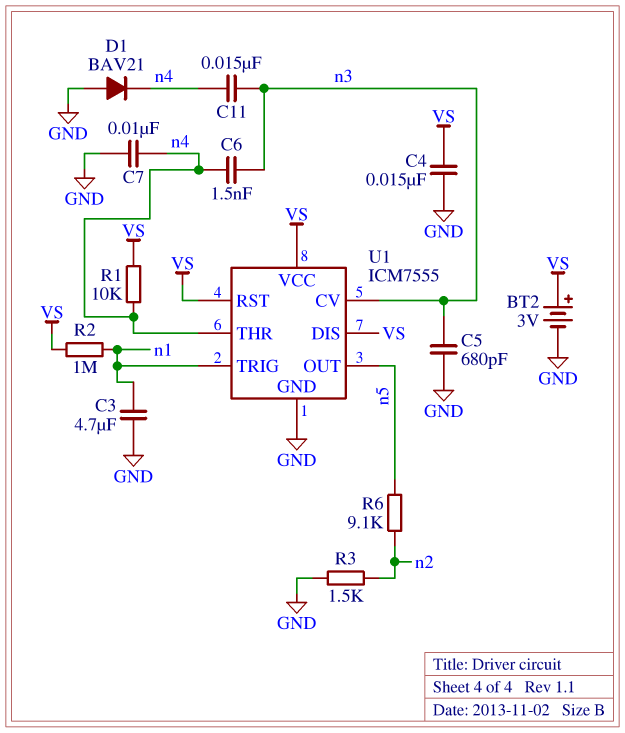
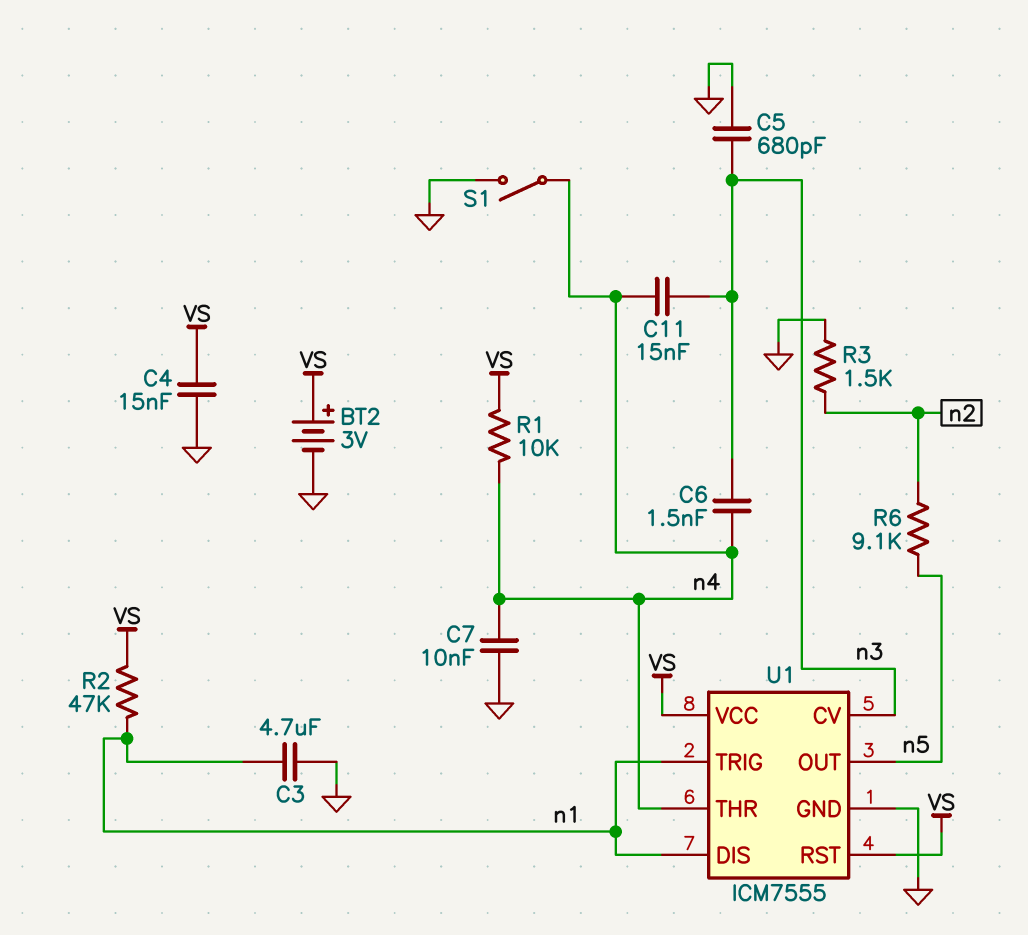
D1: diode BAV21 (A GND, K n4) -> none
R2: 1M (VS, n1) -> 47k (VS, n1)
S1: none -> switch (GND, n4)
U1 pin DIS: VS -> n1

